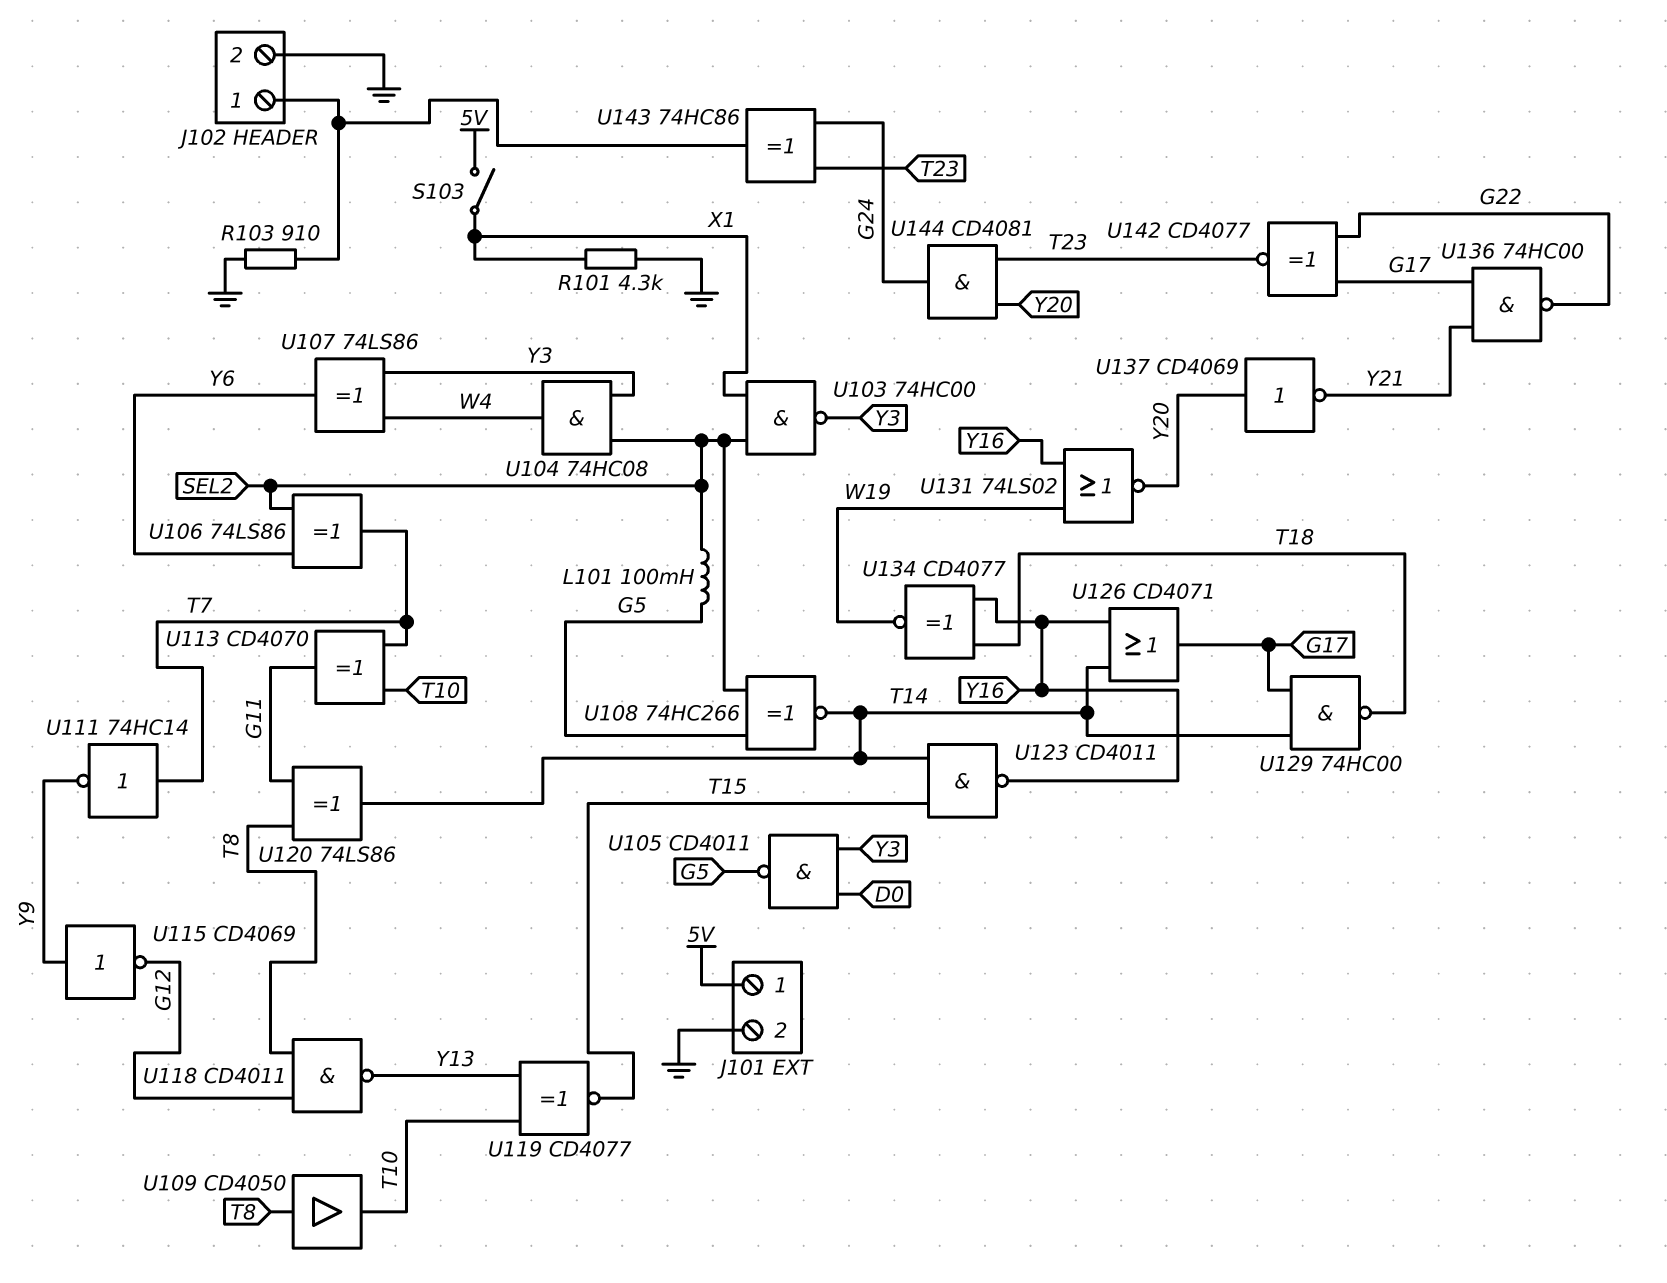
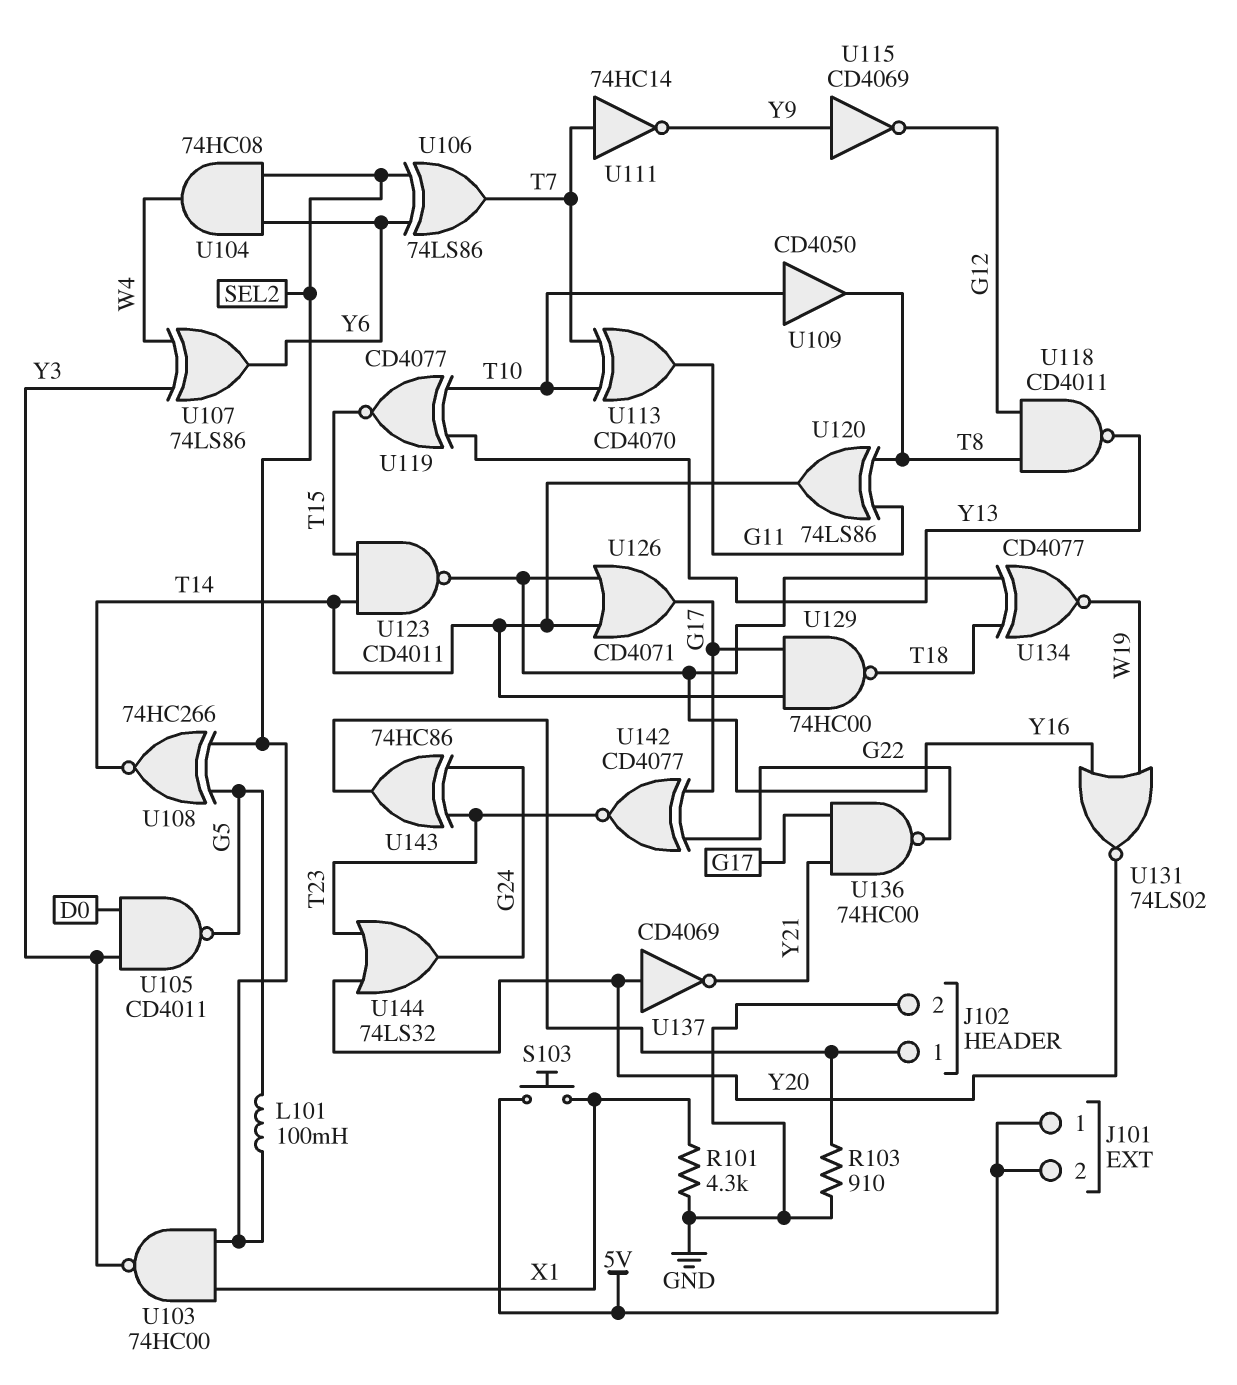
J101 pin 2: GND -> 5V
S103: switch (5V, X1) -> button (5V, X1)
U104: AND 74HC08 (in SEL2, in Y3, out W4) -> AND 74HC08 (in SEL2, in Y6, out W4)
U109: buffer CD4050 (in T8, out T10) -> buffer CD4050 (in T10, out T8)
U144: AND CD4081 (in T23, in Y20, out G24) -> OR 74LS32 (in T23, in Y20, out G24)

